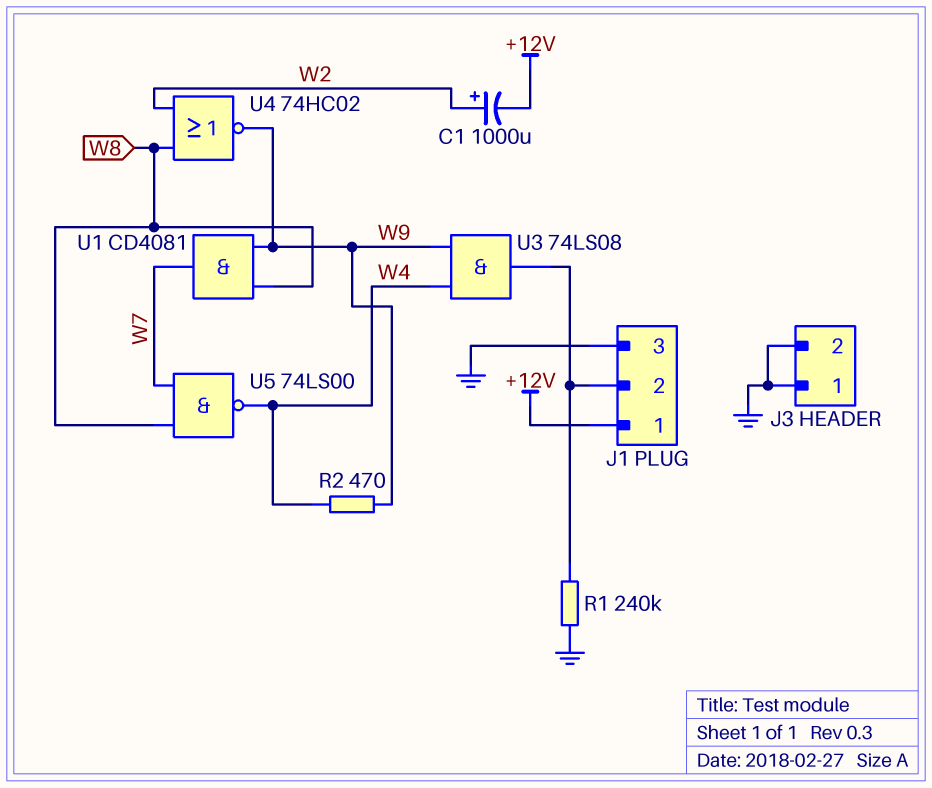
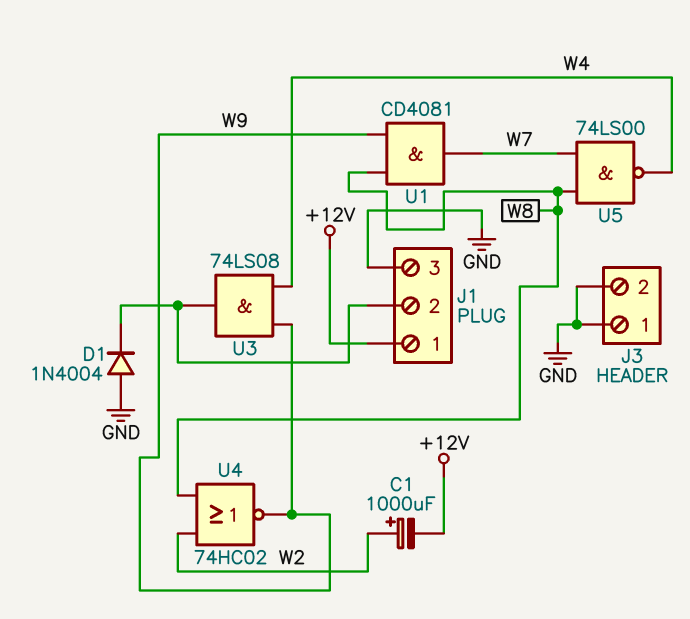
D1: none -> diode 1N4004 (A GND, K J1/2)
R1: 240k (GND, J1/2) -> none
R2: 470 (W4, W9) -> none

